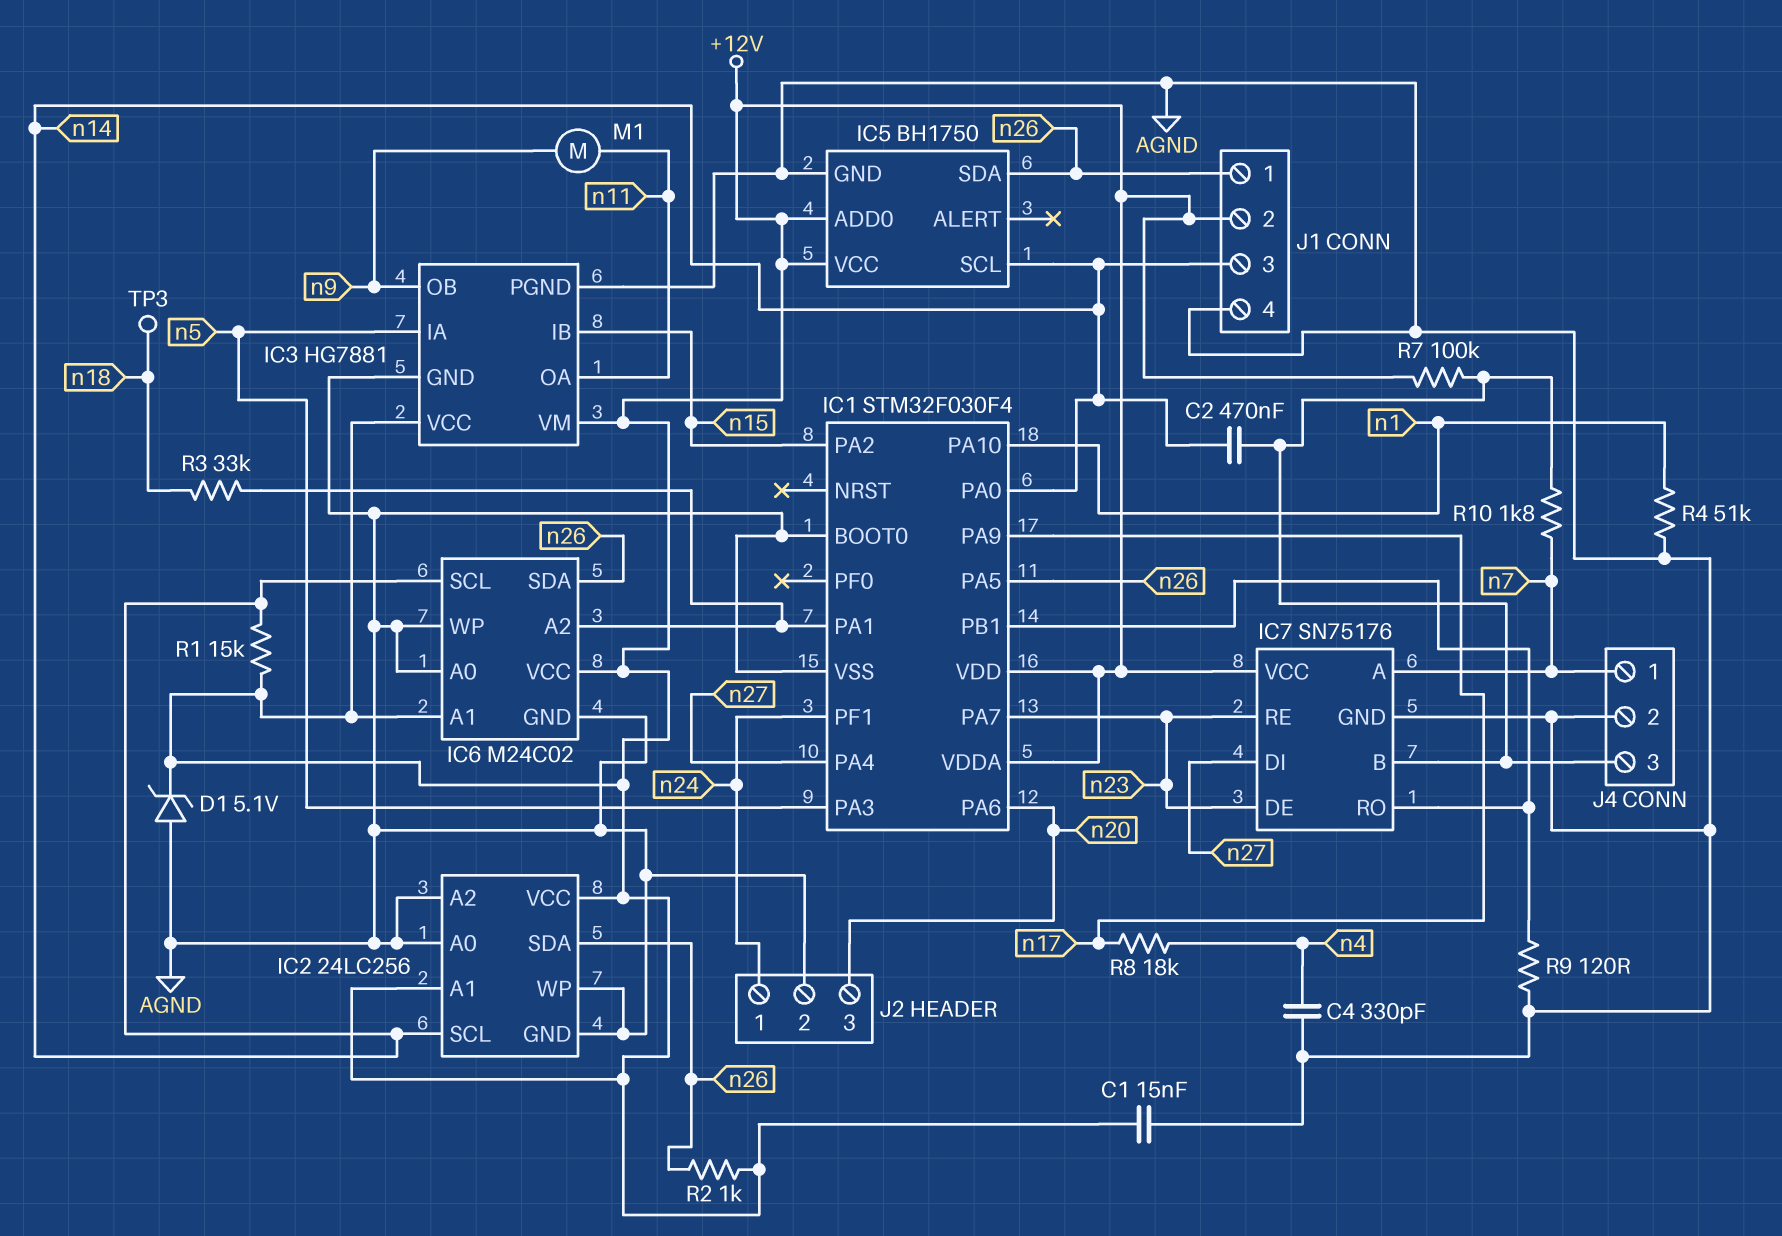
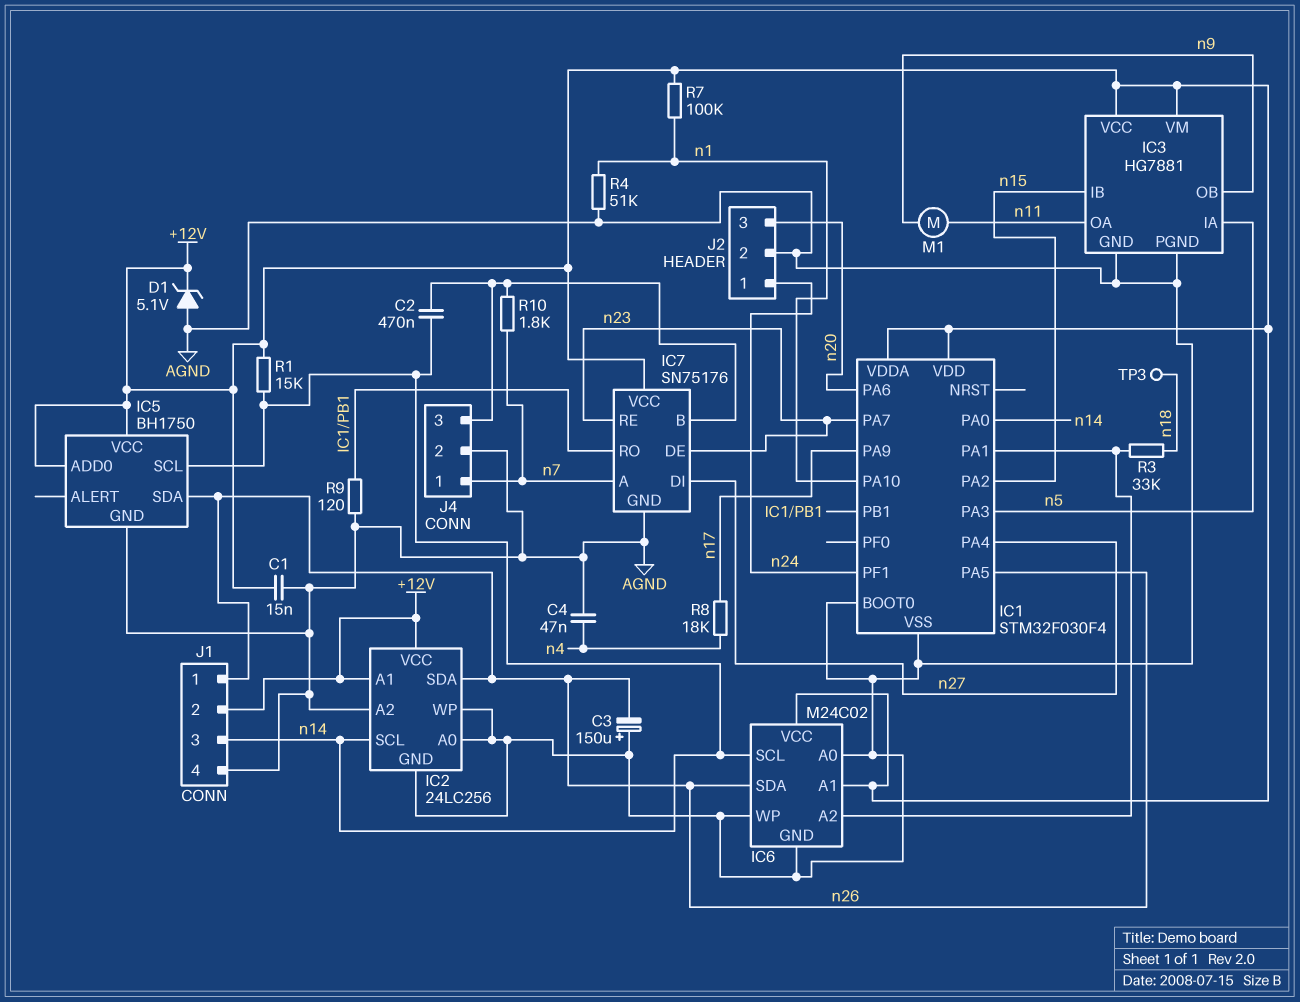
C3: none -> 150uF (plus AGND, minus n26)
C4: 330pF (AGND, n4) -> 47nF (AGND, n4)
R2: 1k (+12V, n26) -> none
R7: 100k (+12V, IC7/B) -> 100k (+12V, n1)

